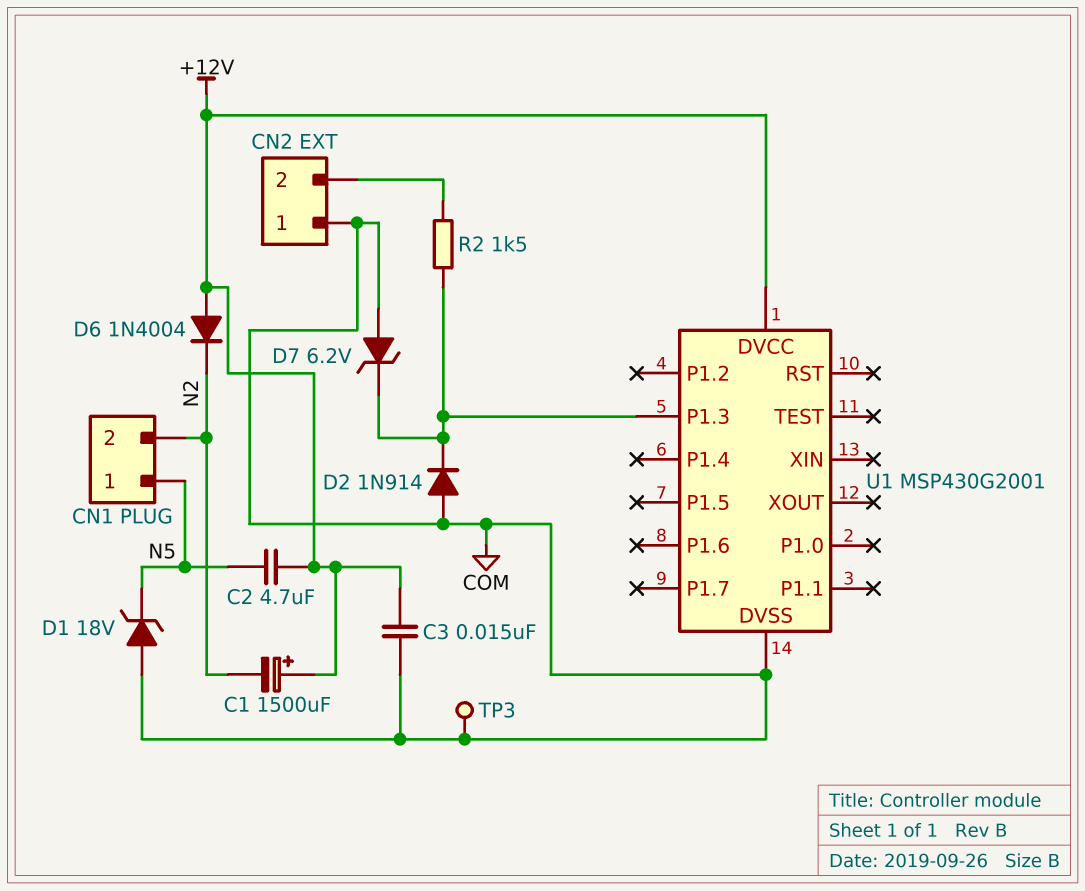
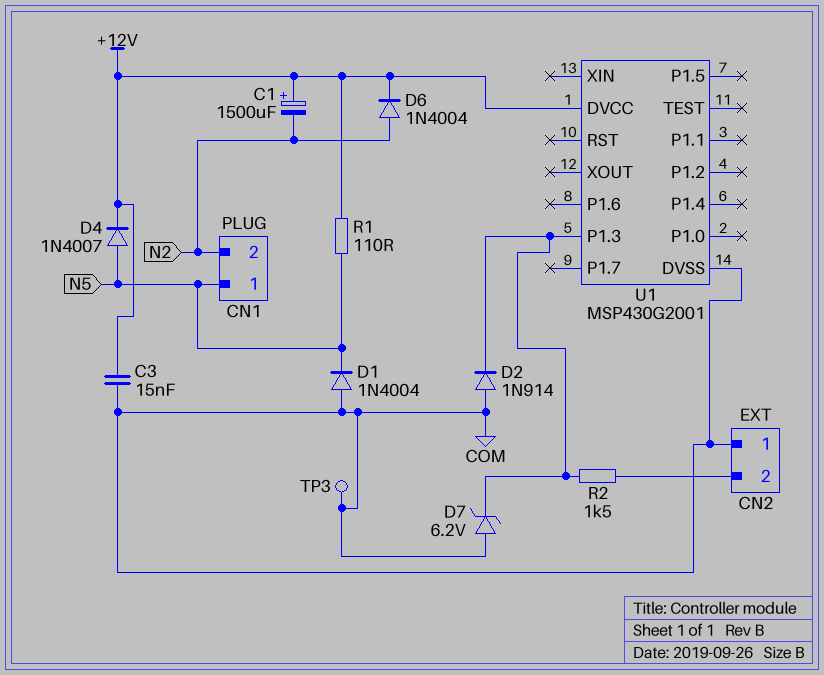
C2: 4.7uF (+12V, N5) -> none
D1: zener 18V (A COM, K N5) -> diode 1N4004 (A COM, K N5)
D4: none -> diode 1N4007 (A N5, K +12V)
D6: diode 1N4004 (A +12V, K N2) -> diode 1N4004 (A N2, K +12V)
R1: none -> 110 (+12V, N5)

